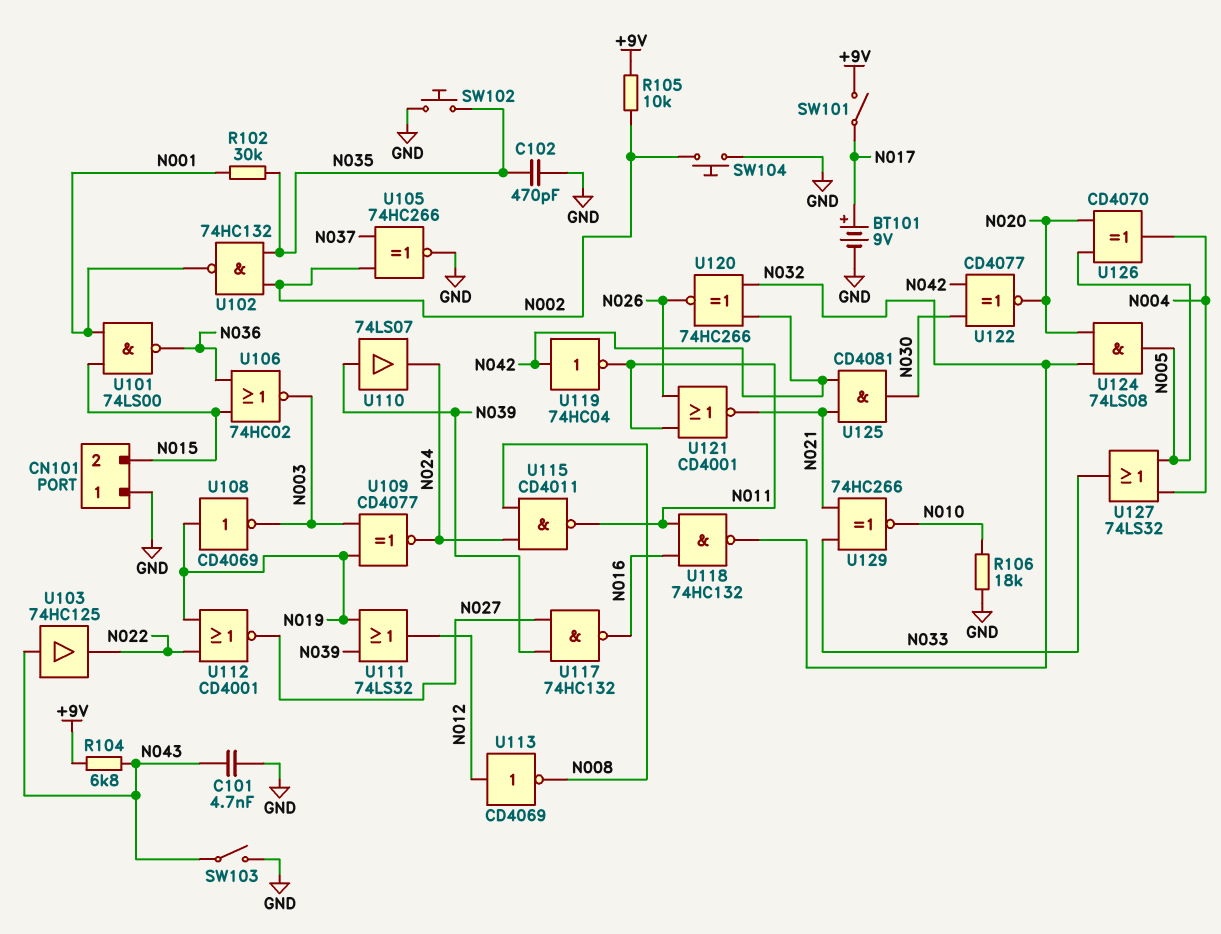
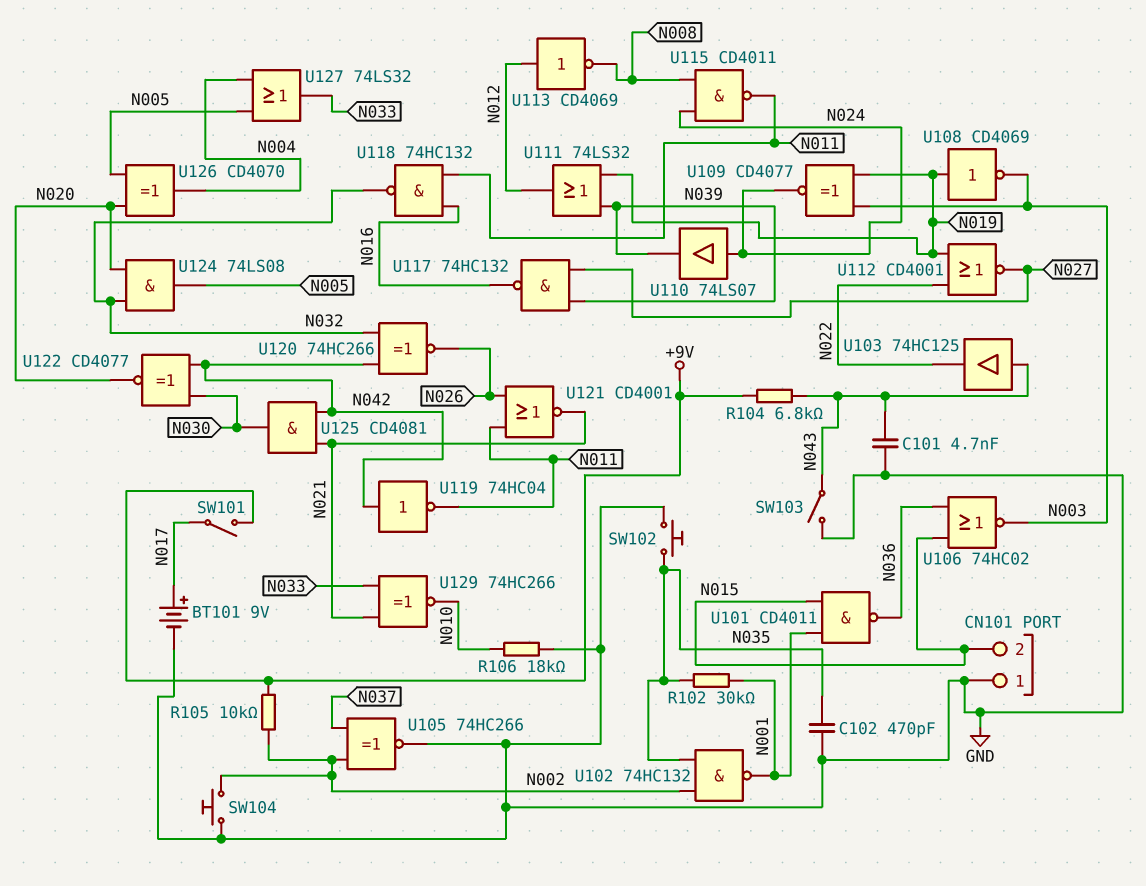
U101: NAND 74LS00 (in N001, in N015, out N036) -> NAND CD4011 (in N001, in N015, out N036)
U110: buffer 74LS07 (in N039, out N024) -> buffer 74LS07 (in N024, out N039)

